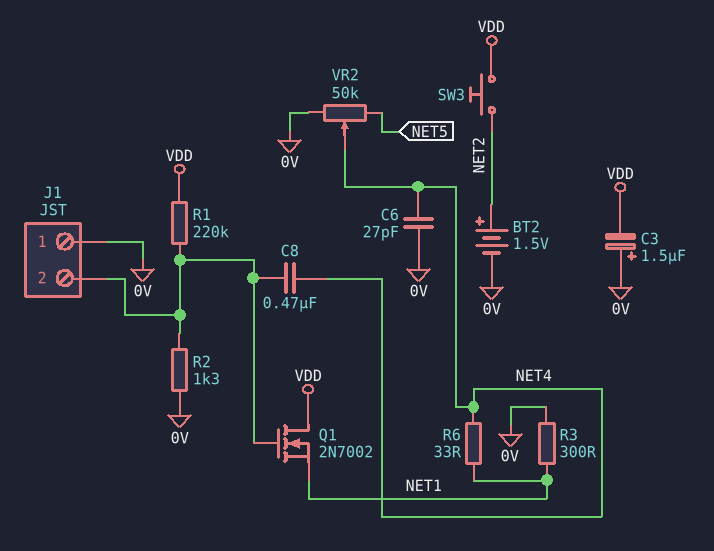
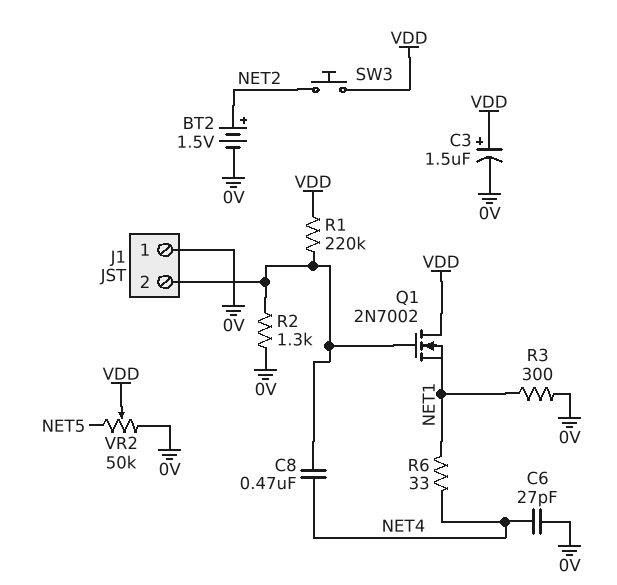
C3: 1.5uF (plus 0V, minus VDD) -> 1.5uF (plus VDD, minus 0V)
VR2: 50k (0V, NET5, wiper NET4) -> 50k (0V, NET5, wiper VDD)

